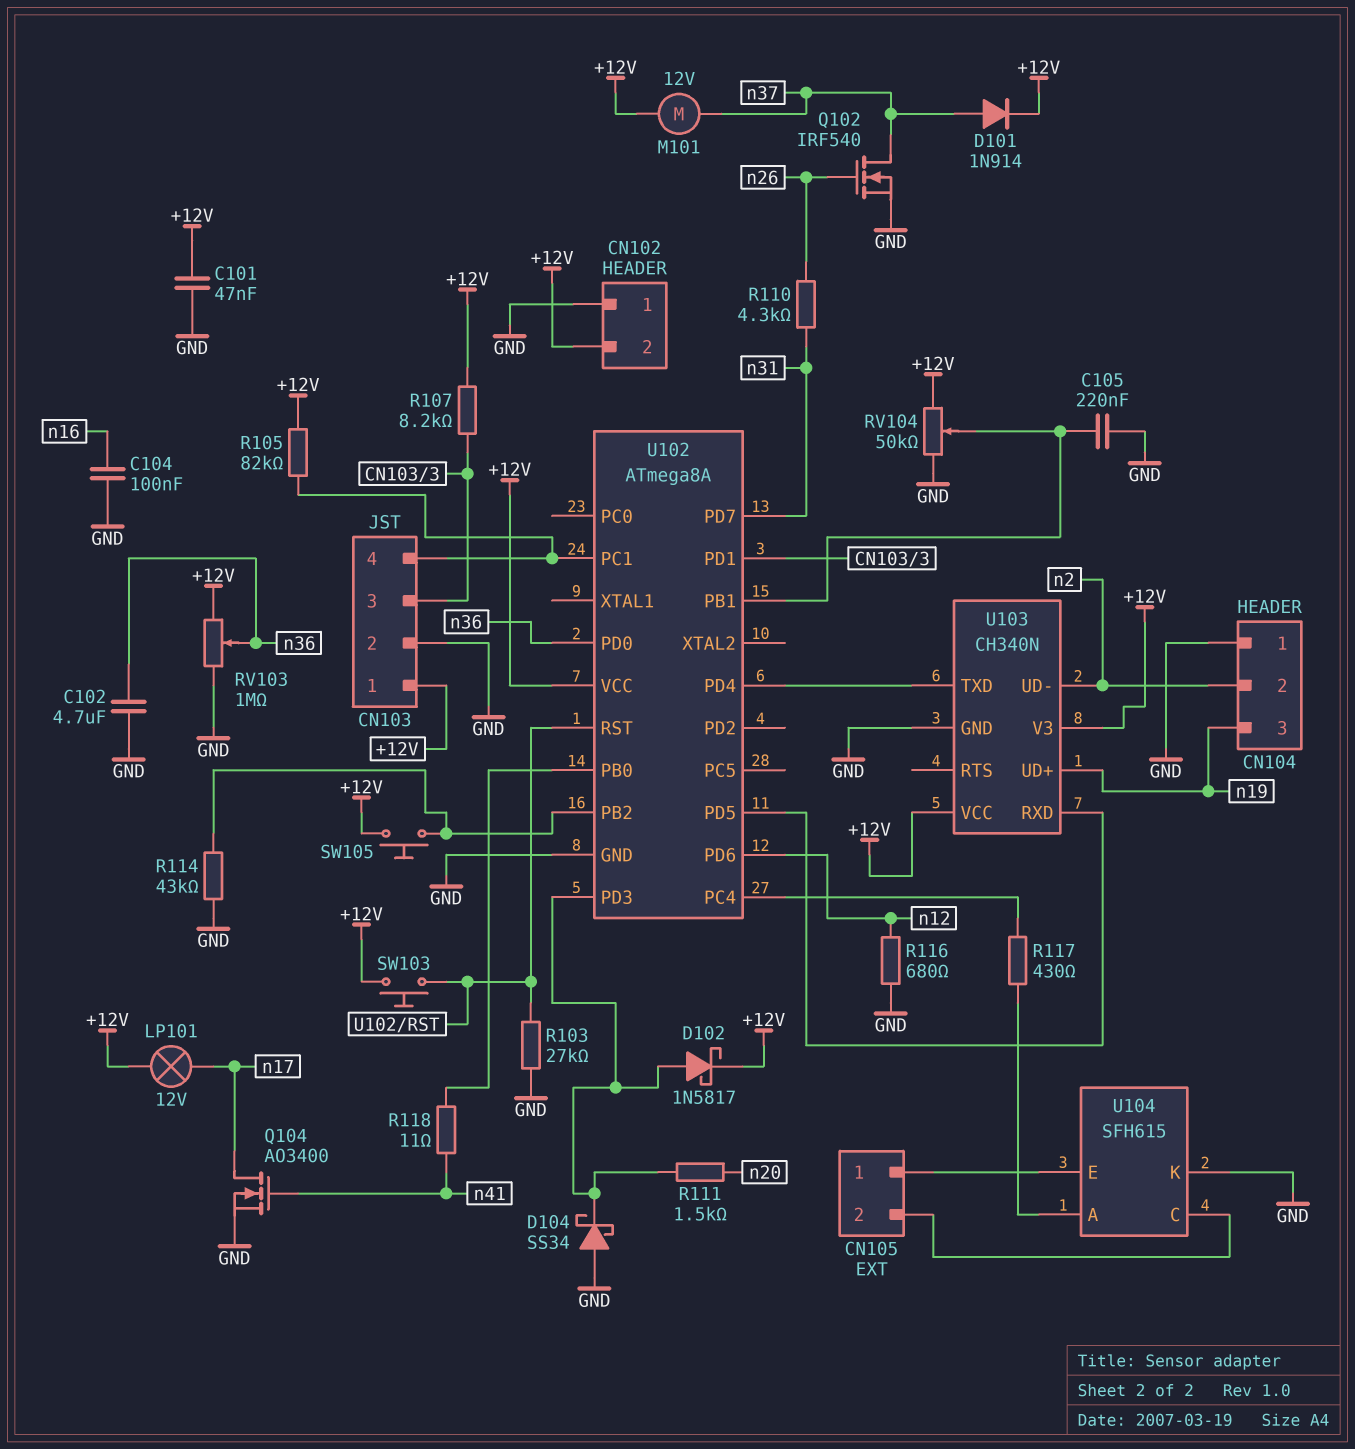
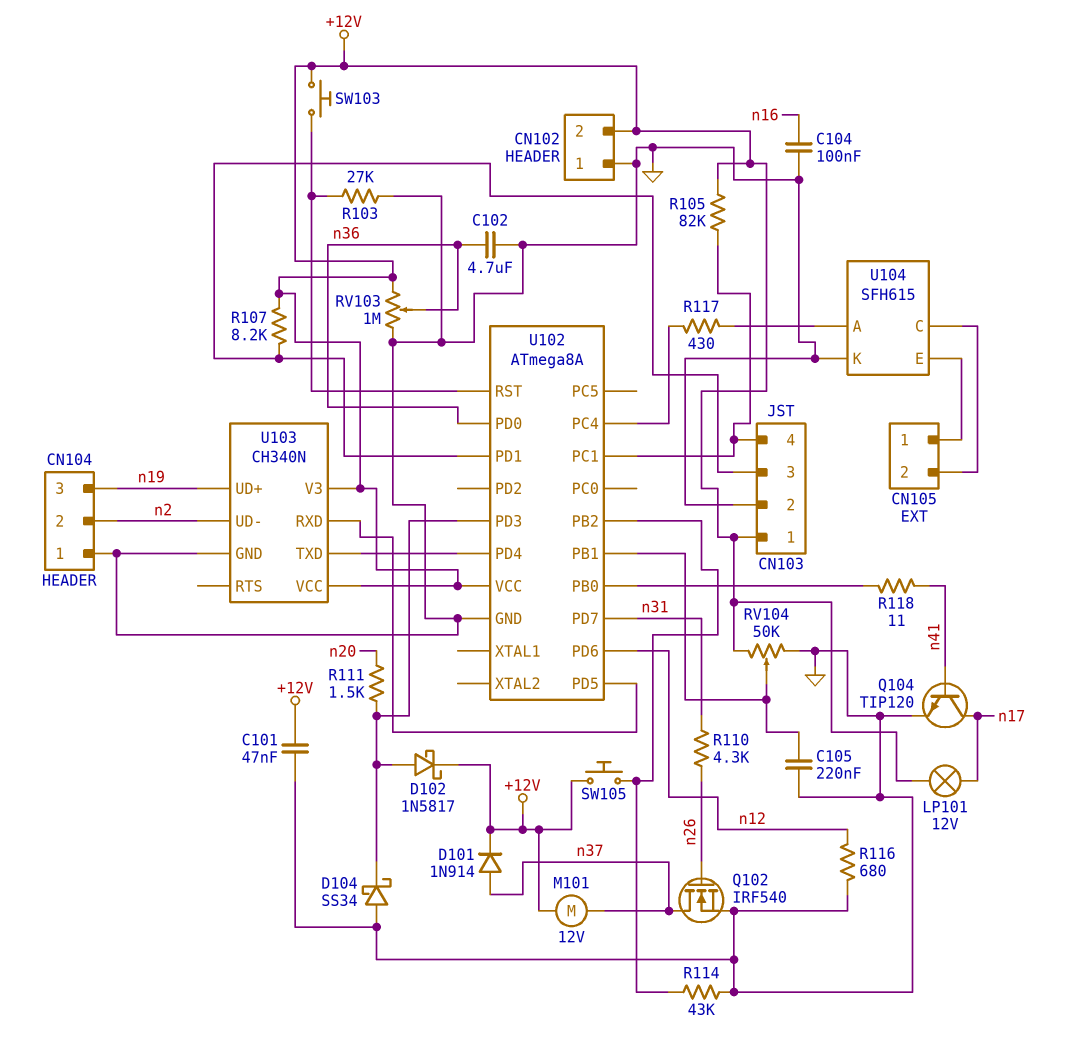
Q104: NMOS AO3400 (G n41, D n17, S GND) -> NPN TIP120 (B n41, C n17, E GND)

